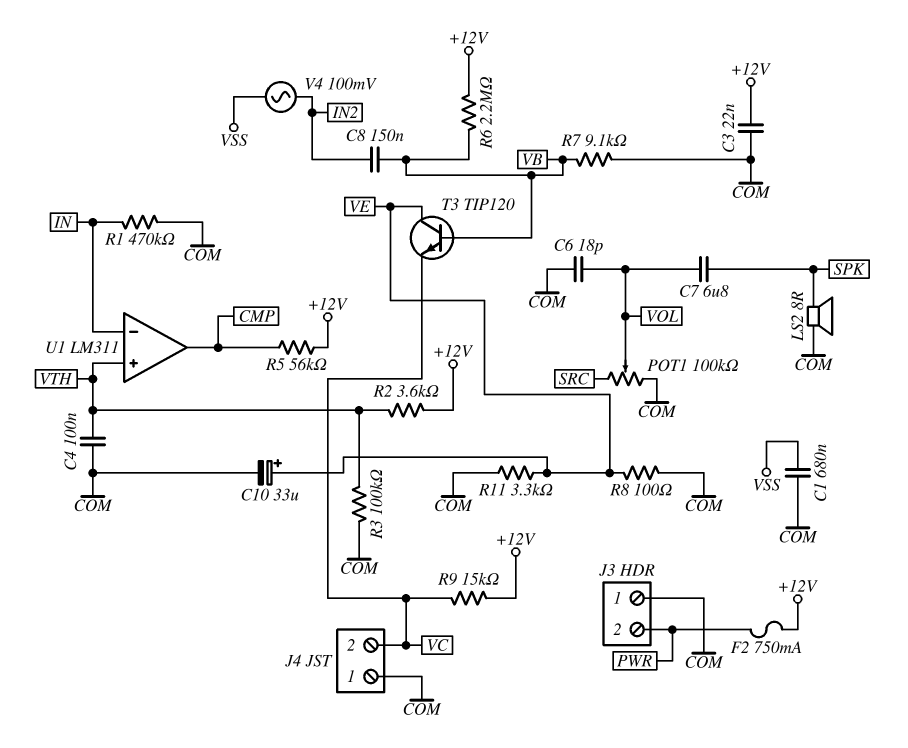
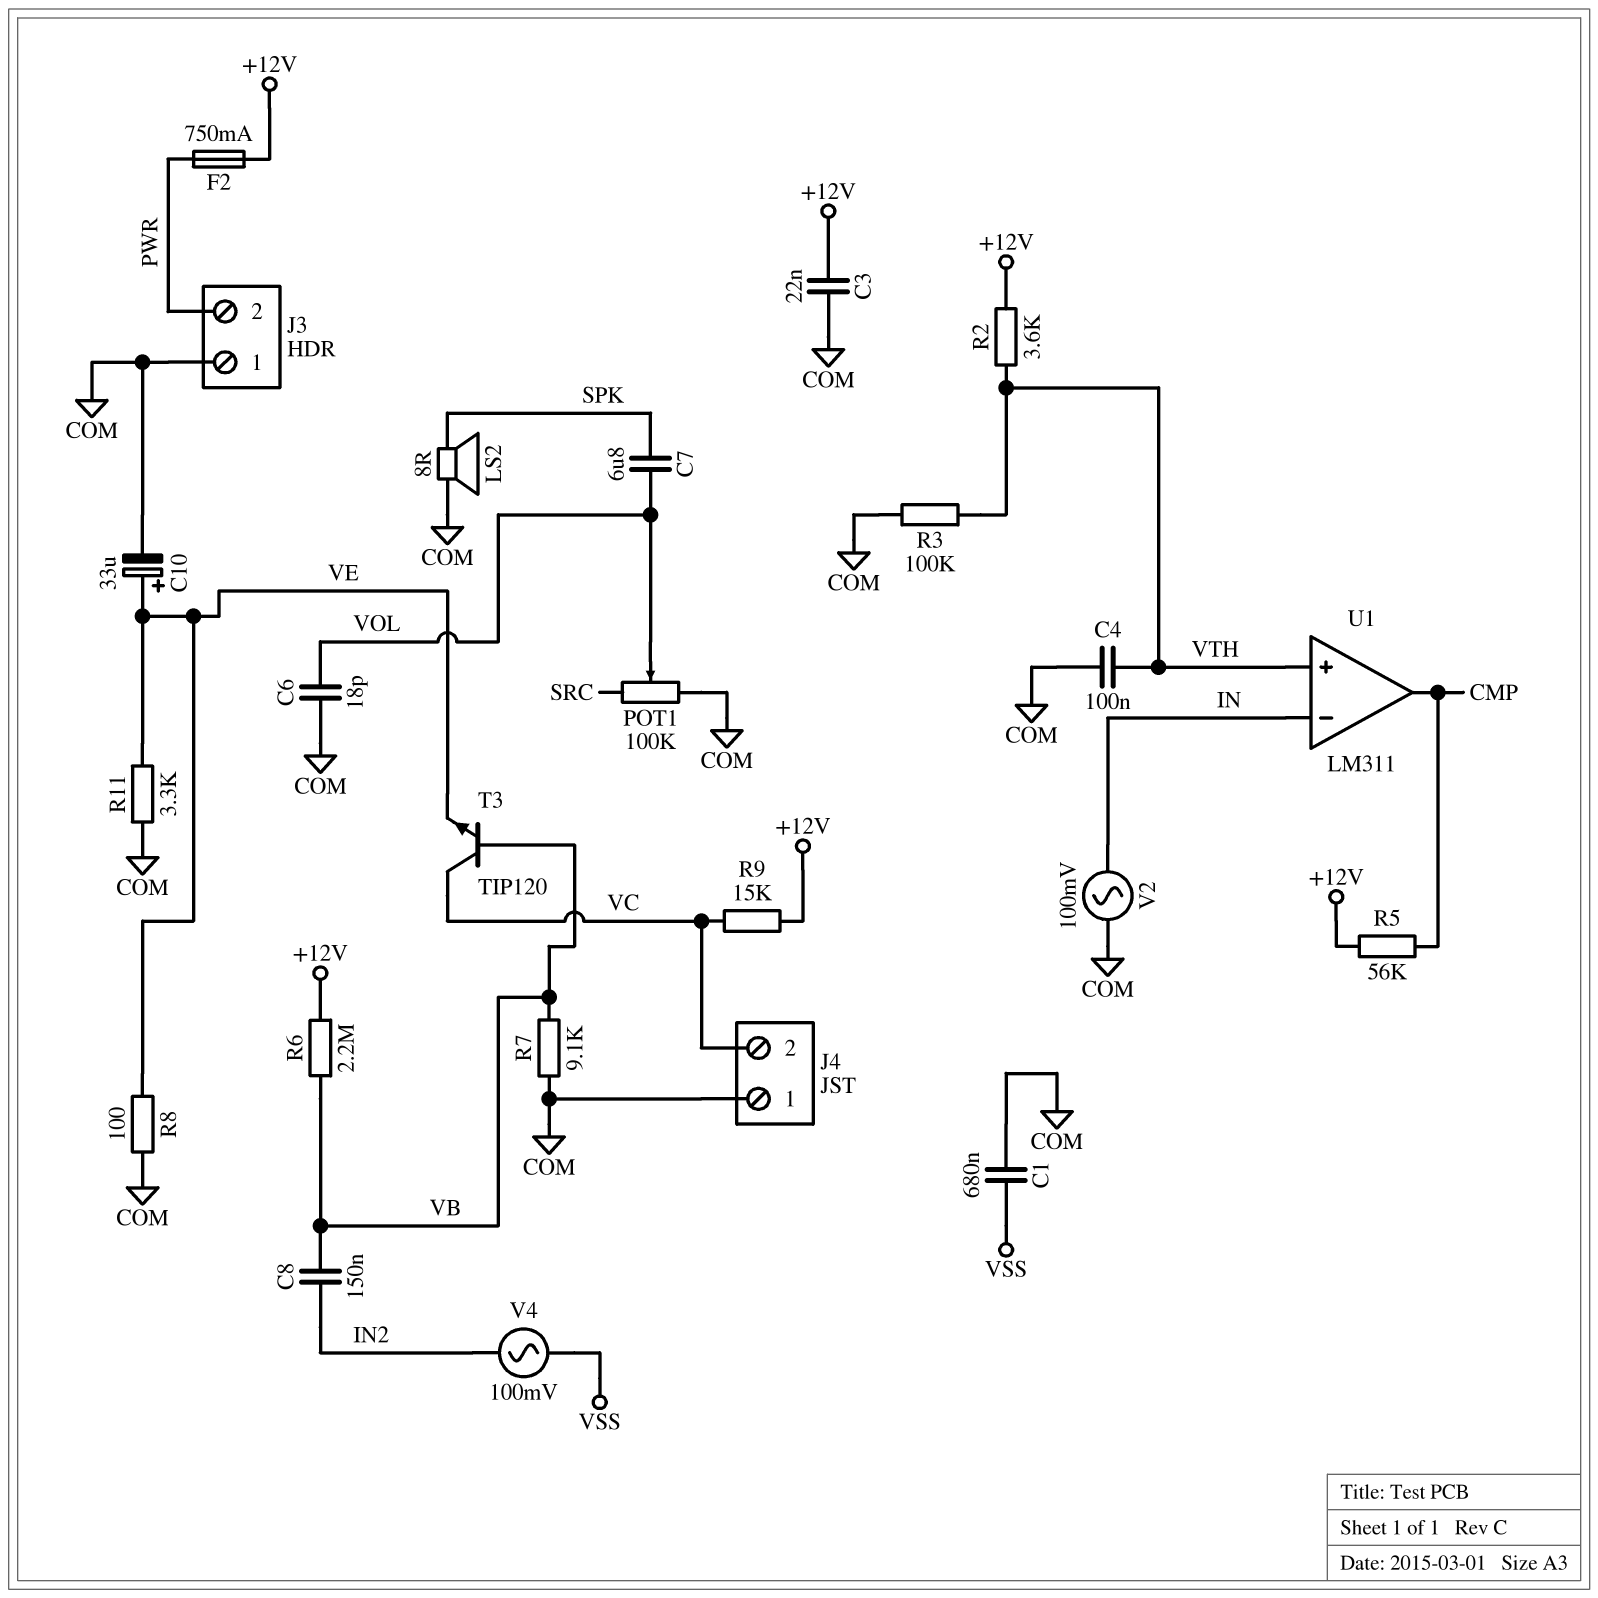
R1: 470k (COM, IN) -> none
T3: NPN TIP120 (B VB, C VE, E VC) -> NPN TIP120 (B VB, C VC, E VE)
V2: none -> AC 100mV (COM, IN)

